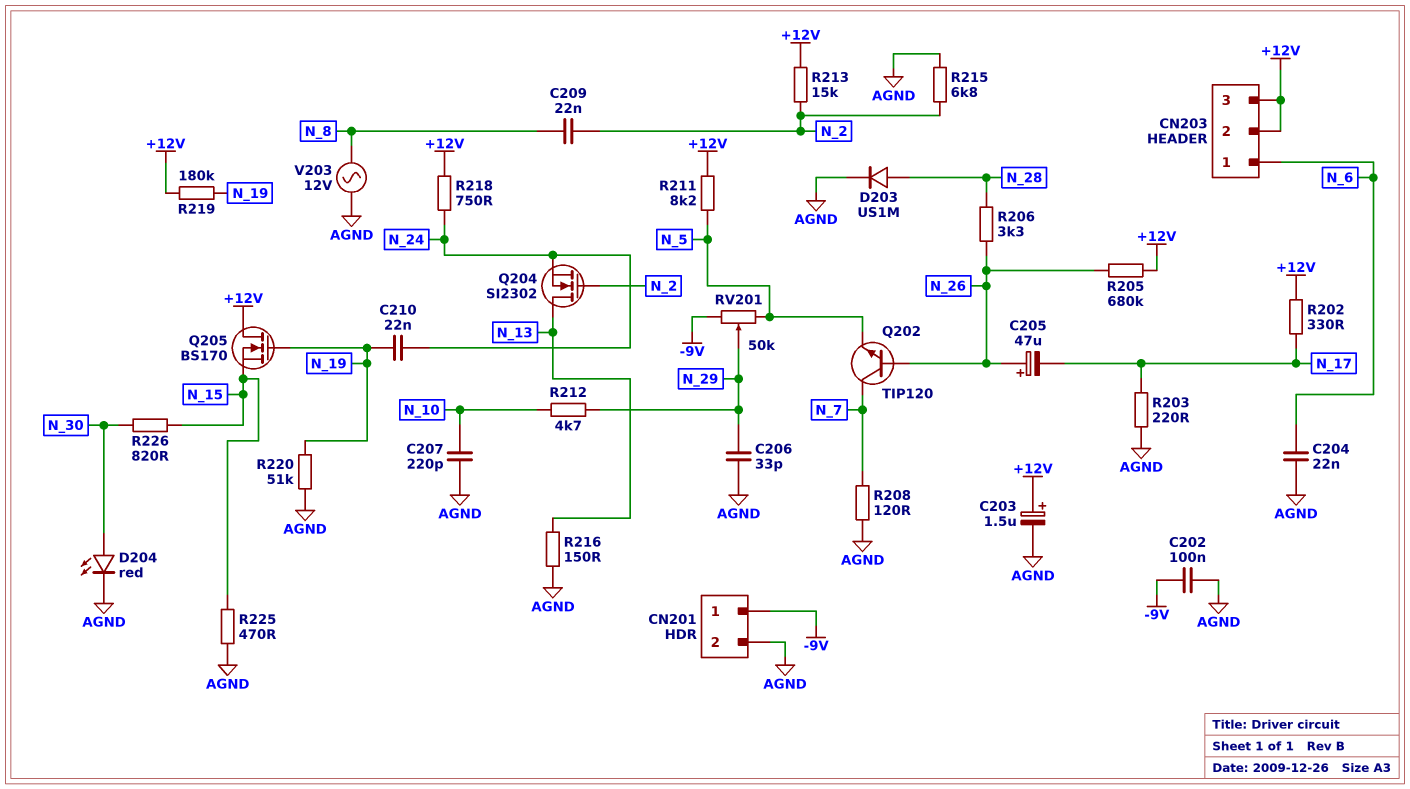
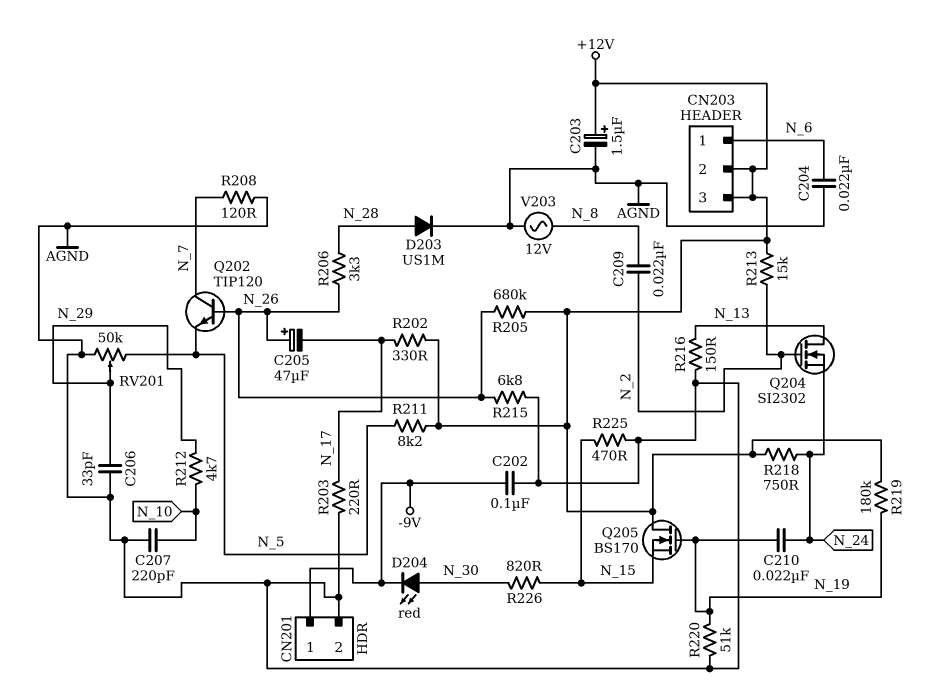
D204: LED red (A N_30, K AGND) -> LED red (A N_30, K -9V)
R215: 6.8k (AGND, N_2) -> 6.8k (AGND, N_26)
RV201: 50k (-9V, N_5, wiper N_29) -> 50k (AGND, N_5, wiper N_29)

